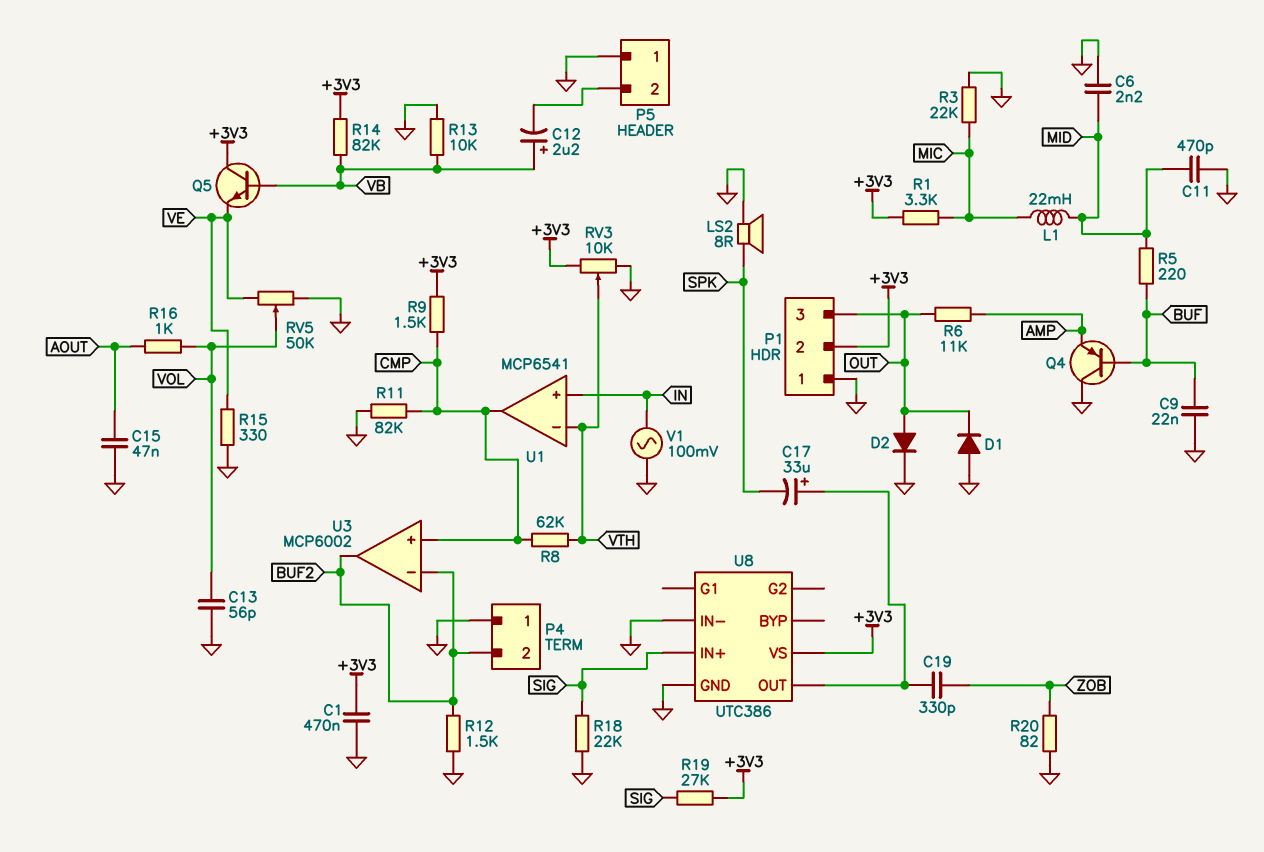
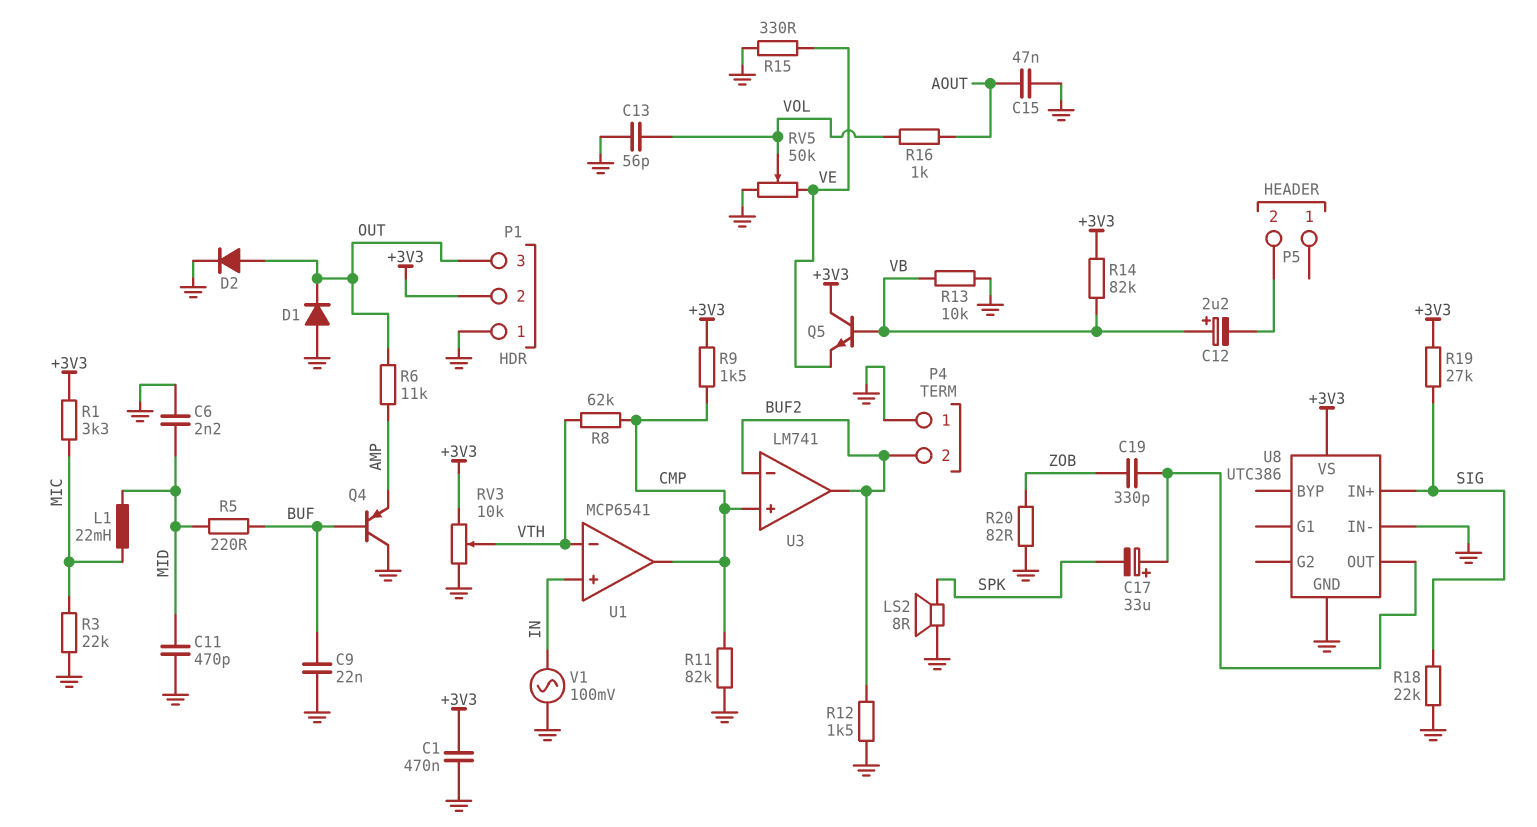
P5 pin 1: GND -> none
U3: MCP6002 -> LM741

